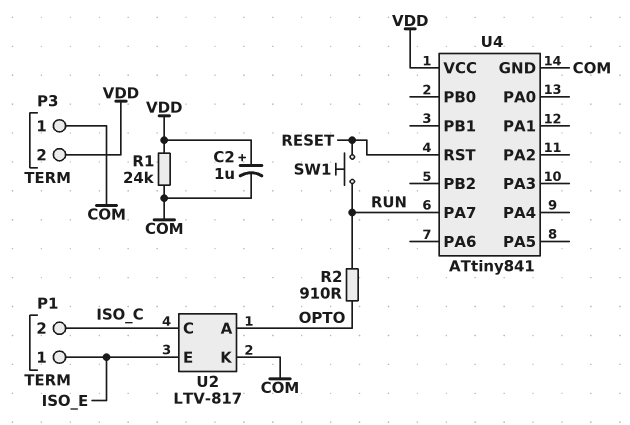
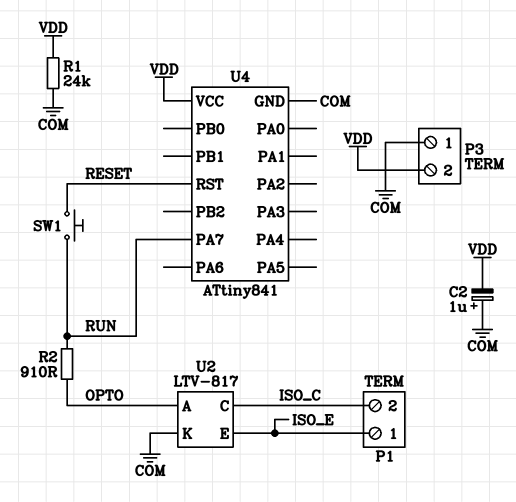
C2: 1uF (plus VDD, minus COM) -> 1uF (plus COM, minus VDD)

